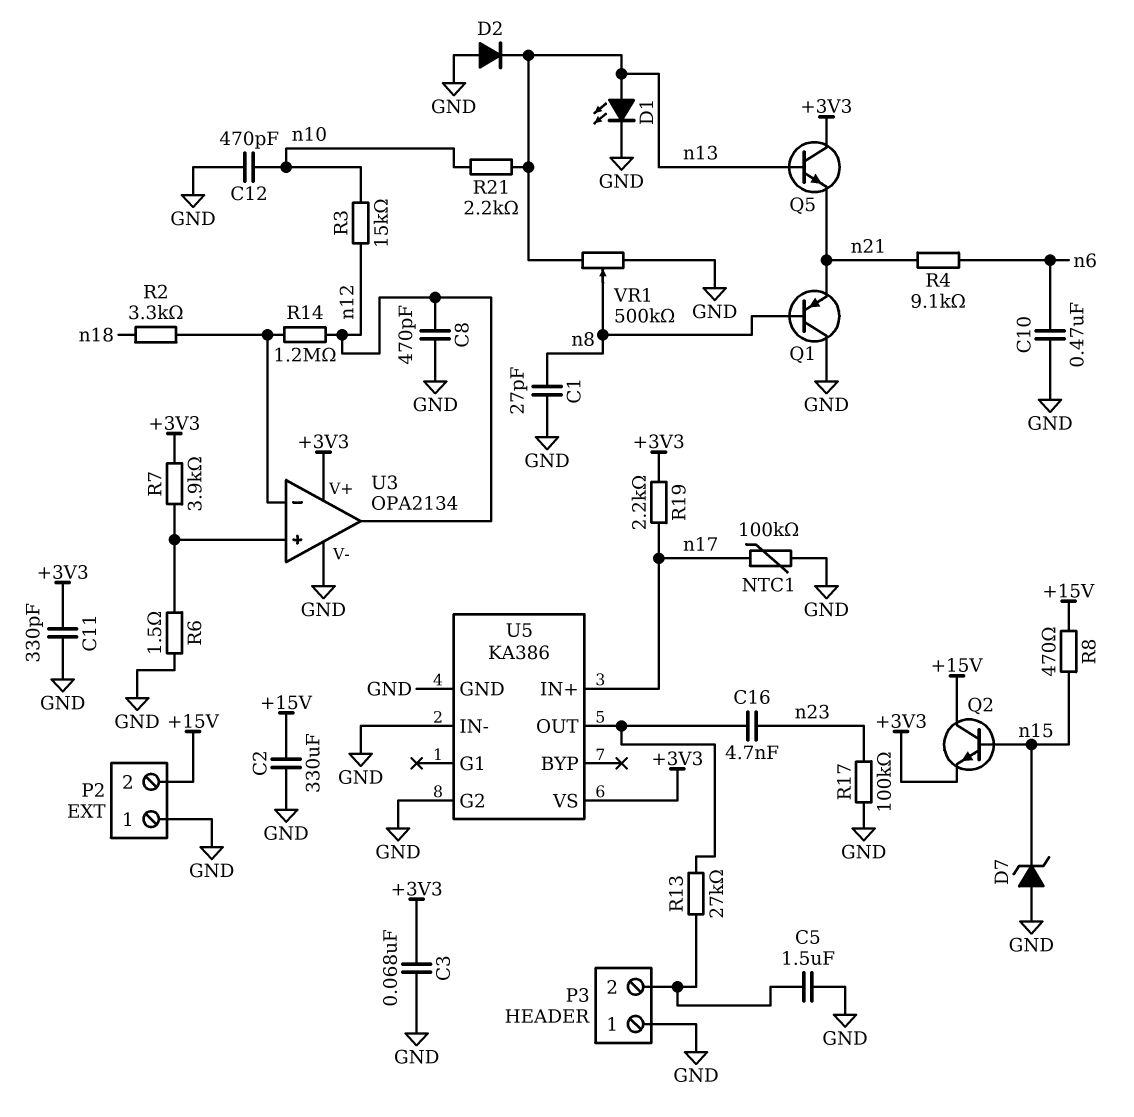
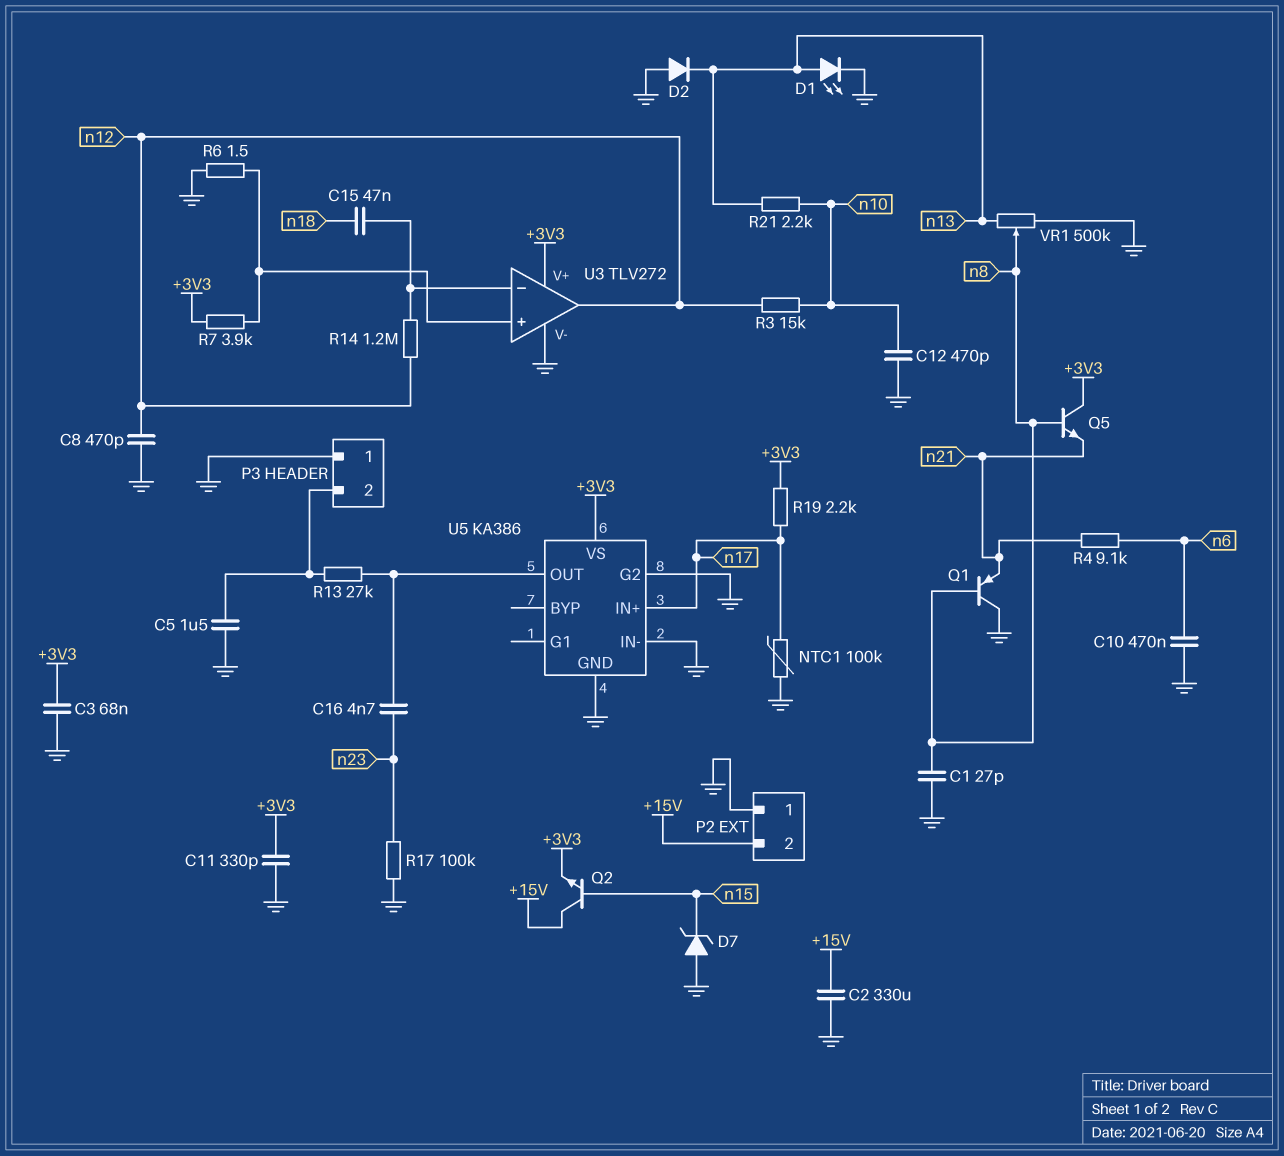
C15: none -> 47nF (U3/in-, n18)
Q5: NPN (B n13, C +3V3, E n21) -> NPN (B n8, C +3V3, E n21)
R2: 3.3k (U3/in-, n18) -> none
R8: 470 (+15V, n15) -> none
U3: OPA2134 -> TLV272

